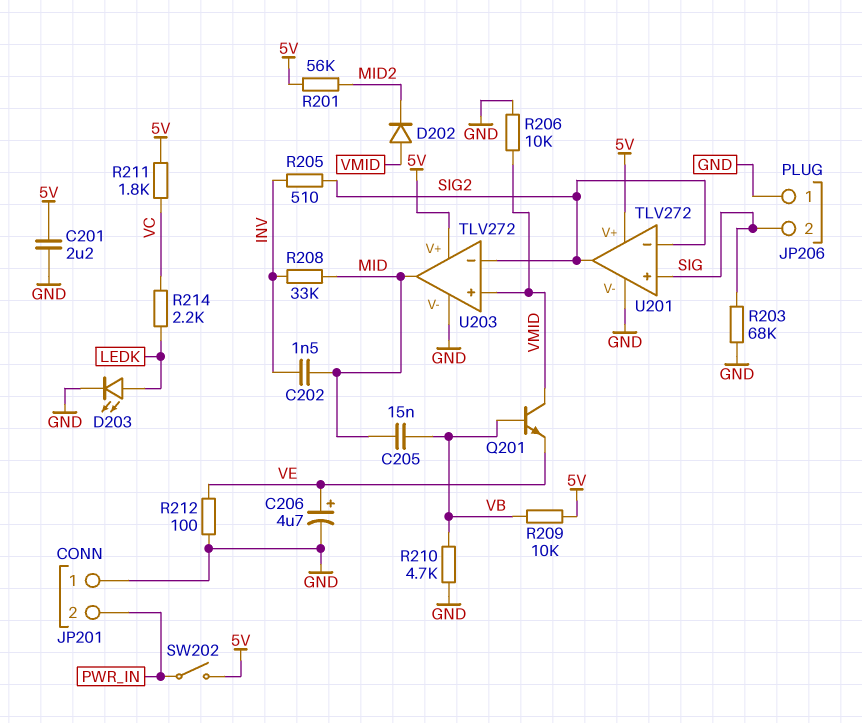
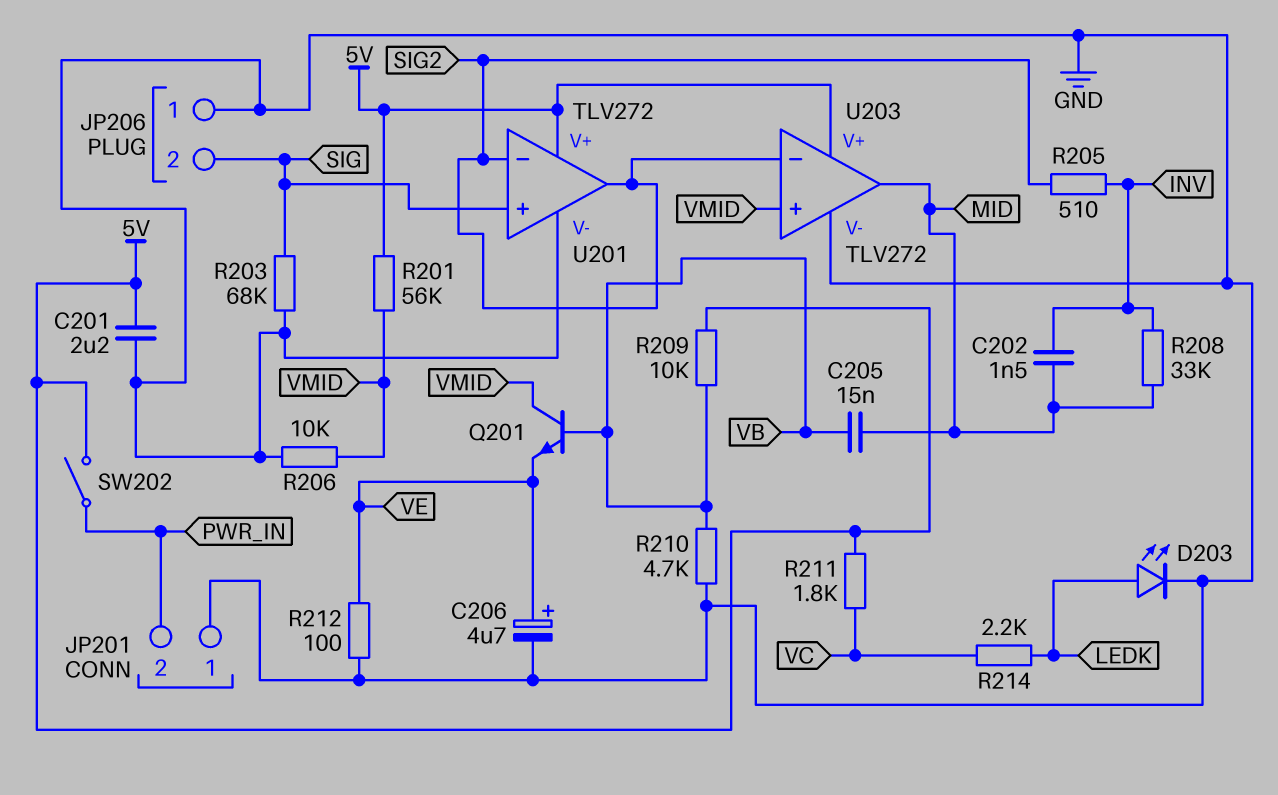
D202: diode (A VMID, K MID2) -> none
R201: 56k (5V, MID2) -> 56k (5V, VMID)

